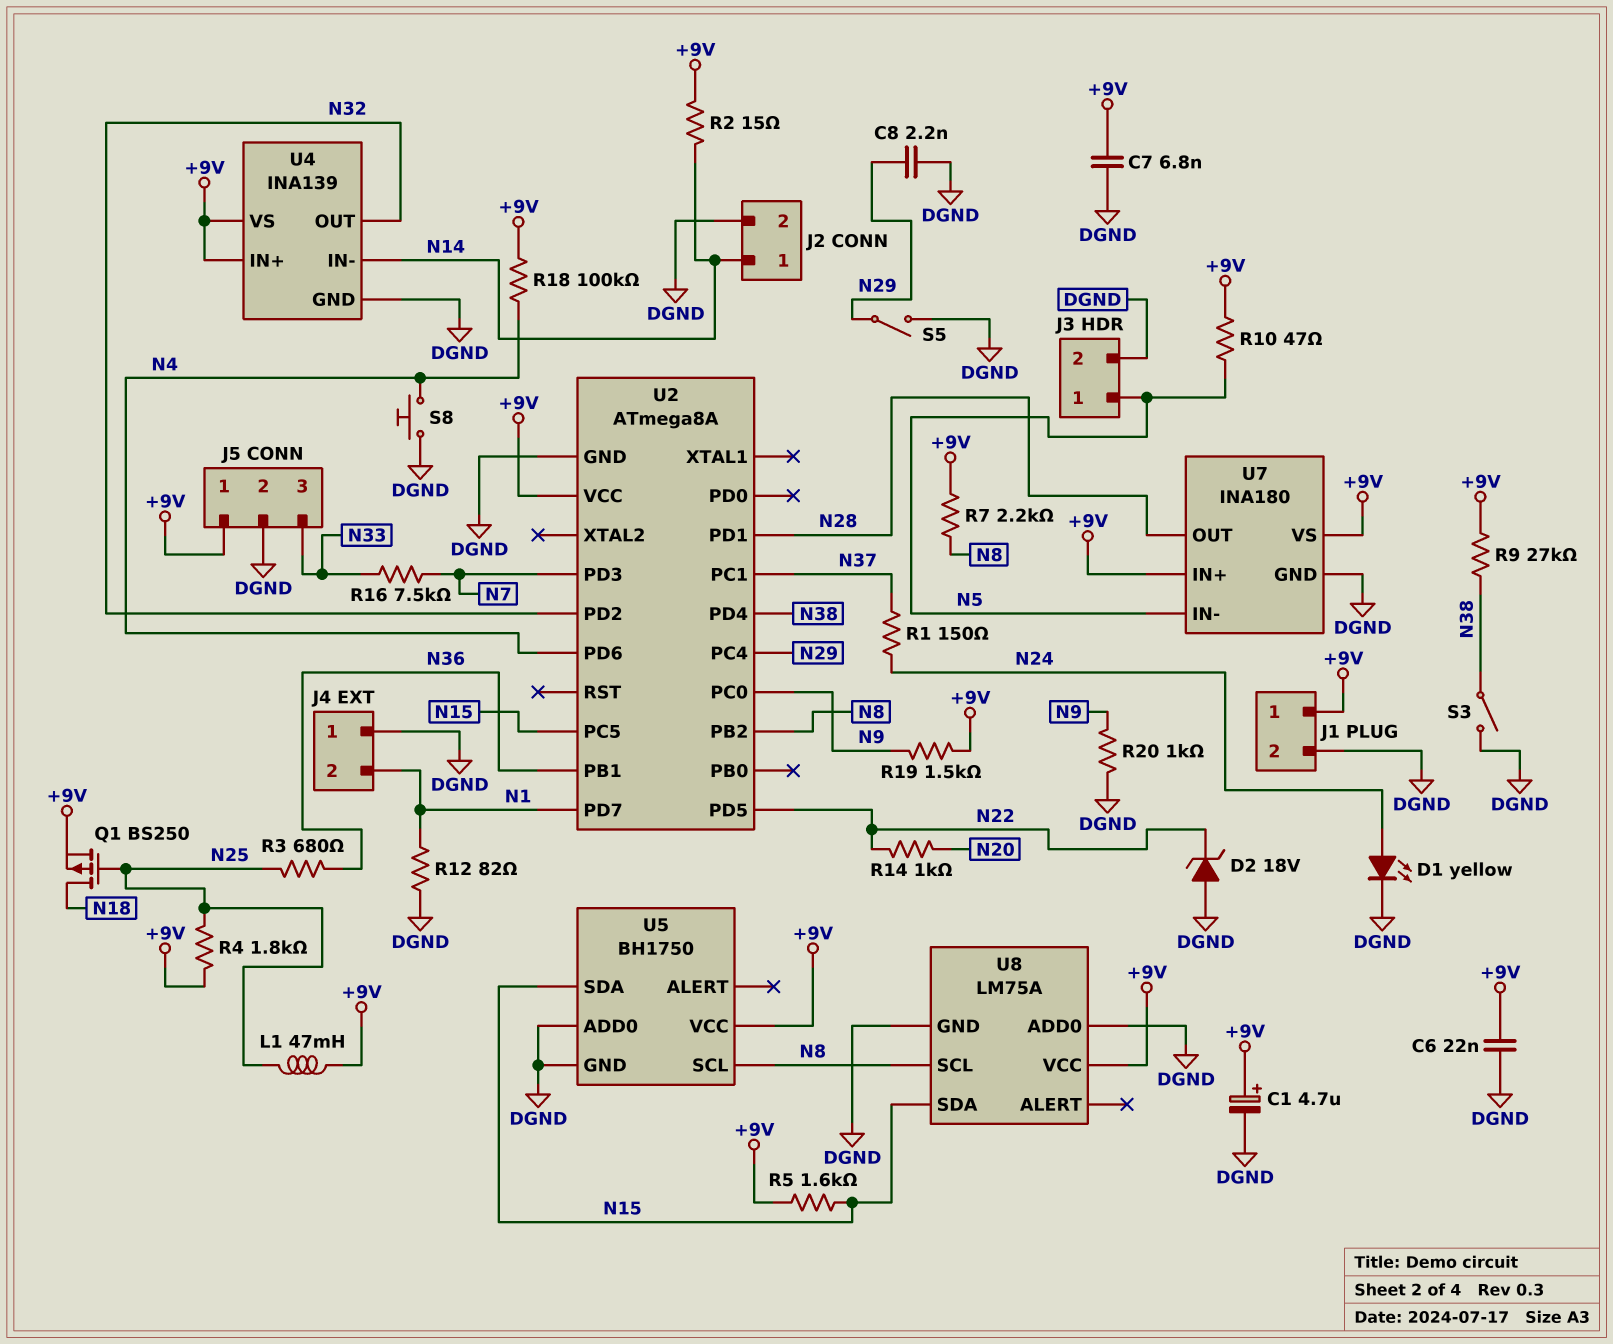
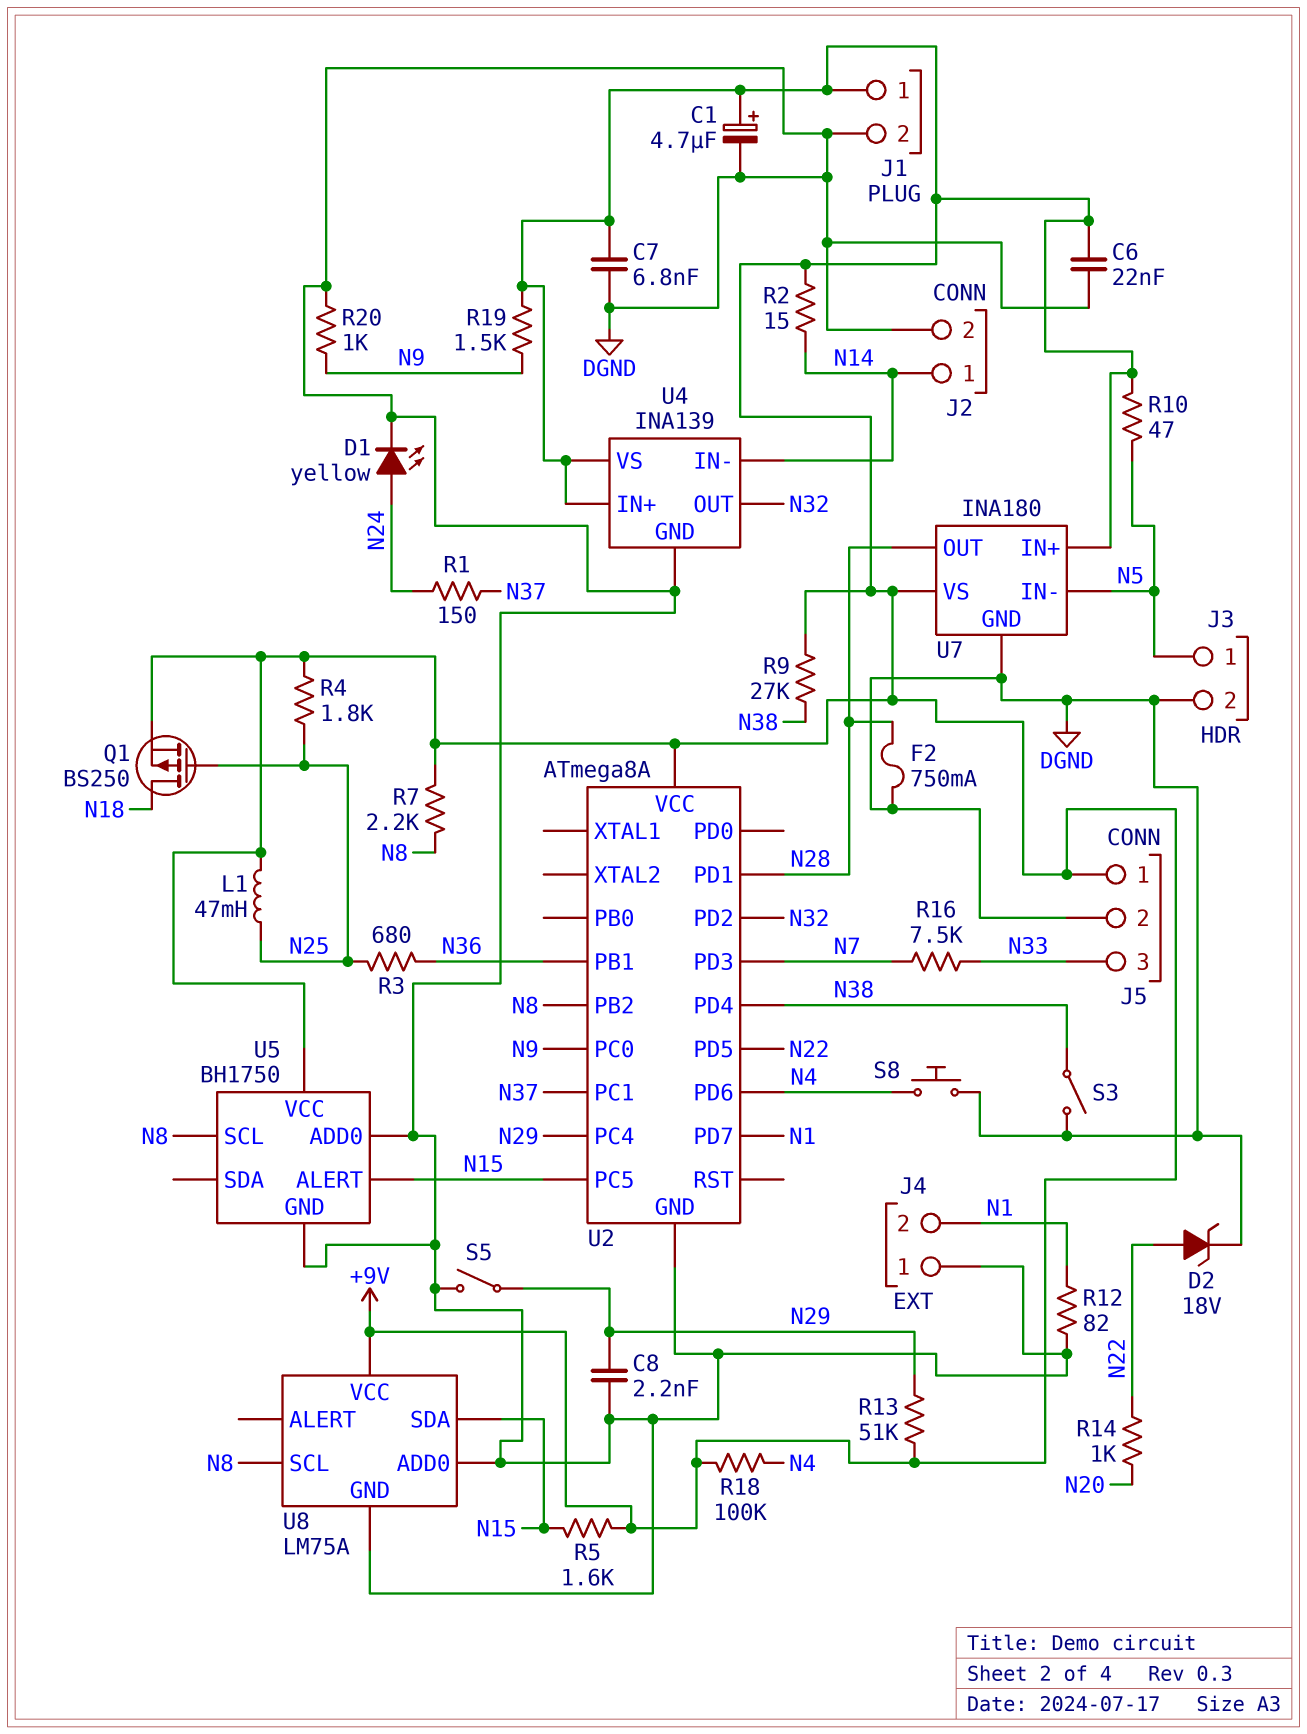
D2: zener 18V (A DGND, K N22) -> zener 18V (A N22, K DGND)
F2: none -> 750mA (DGND, N28)
R13: none -> 51k (+9V, N29)
U5 pin ALERT: none -> N15
U5 pin SDA: N15 -> none

